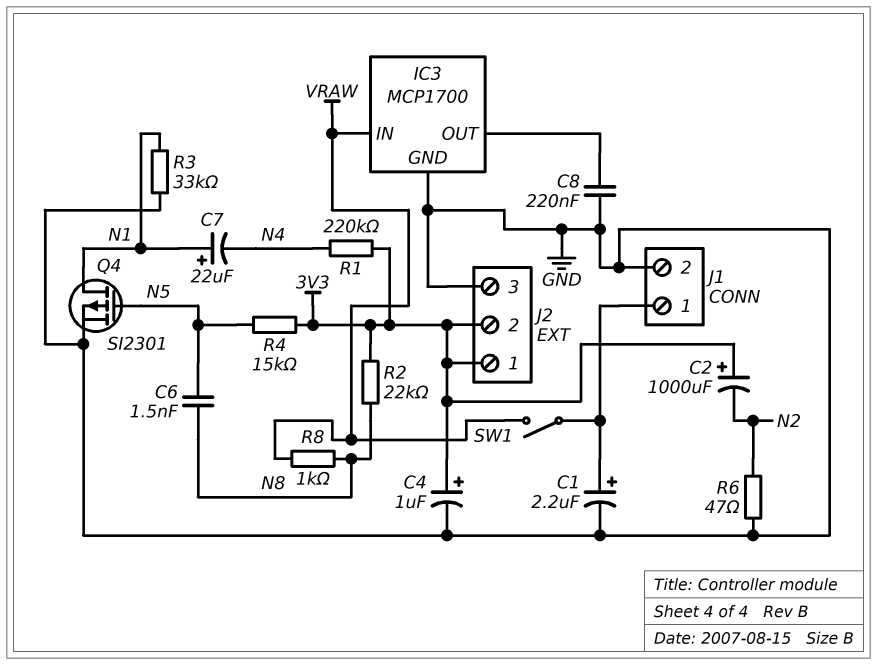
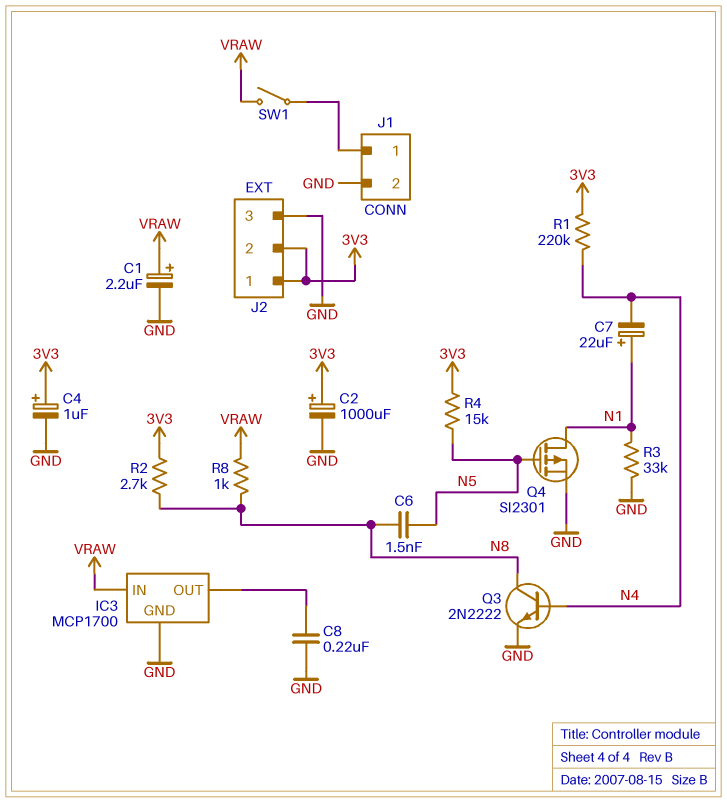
C1: 2.2uF (plus J1/1, minus GND) -> 2.2uF (plus VRAW, minus GND)
C2: 1000uF (plus 3V3, minus N2) -> 1000uF (plus 3V3, minus GND)
Q3: none -> NPN 2N2222 (B N4, C N8, E GND)
R2: 22k (3V3, N8) -> 2.7k (3V3, N8)
R6: 47 (GND, N2) -> none

